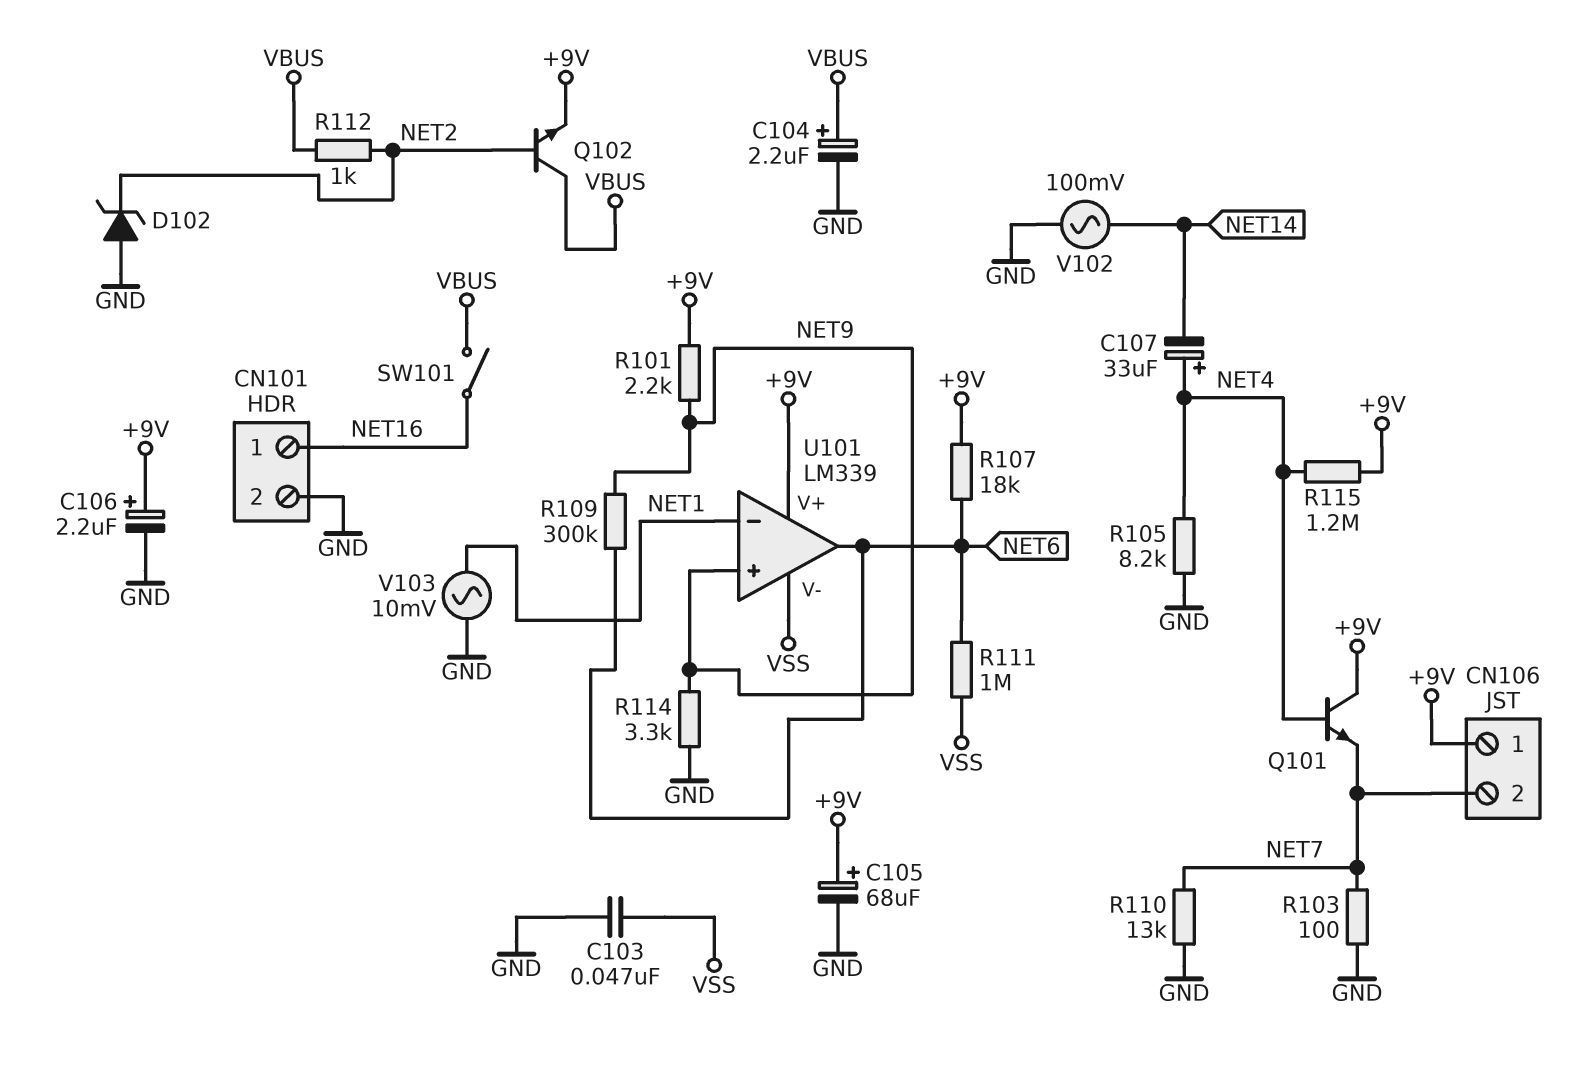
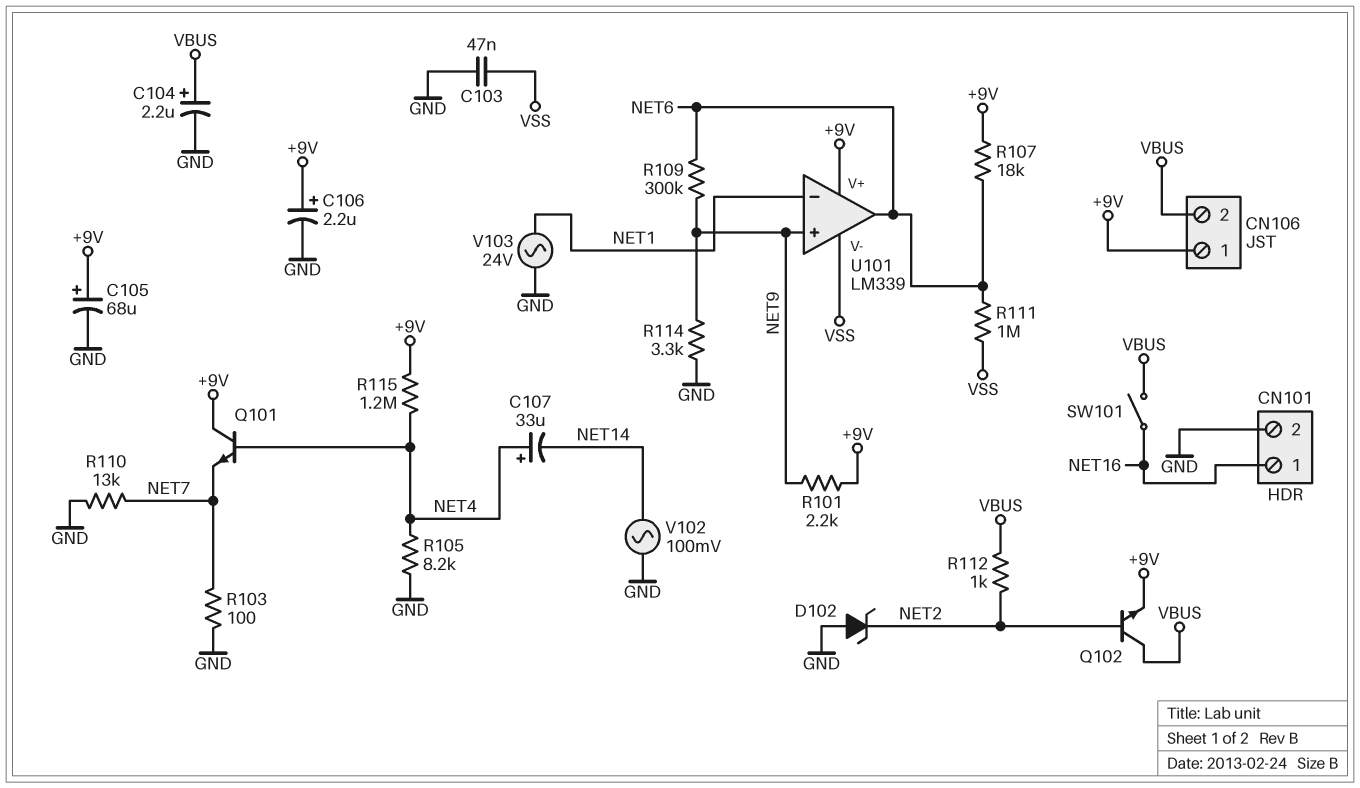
CN106 pin 2: NET7 -> VBUS
V103: AC 10mV (GND, NET1) -> AC 24V (GND, NET1)

